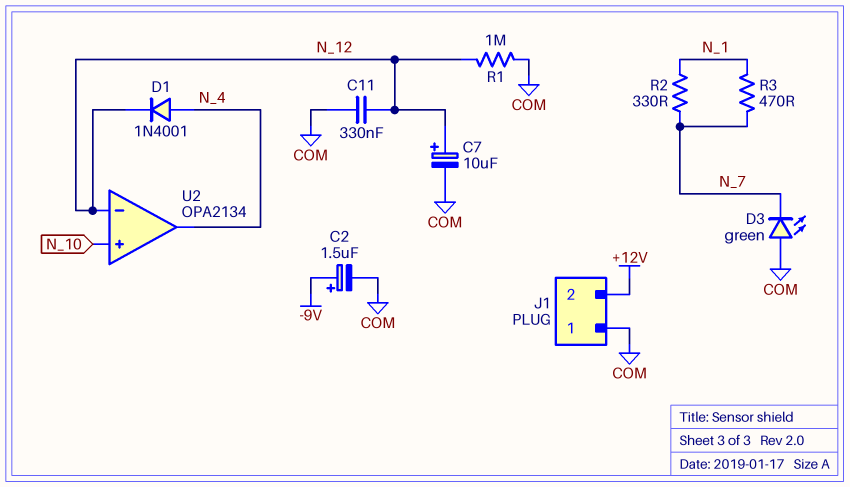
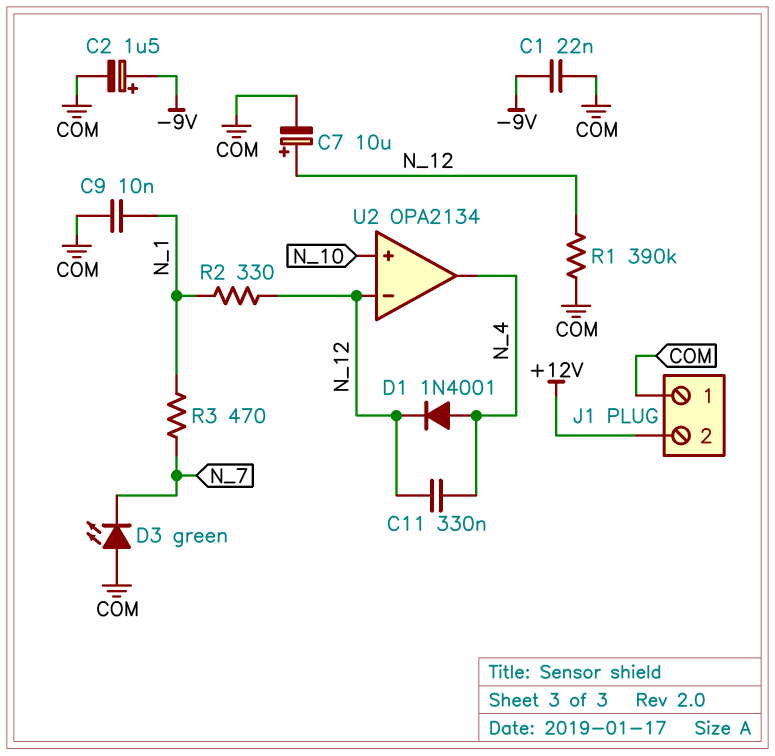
C1: none -> 22nF (-9V, COM)
C9: none -> 10nF (COM, N_1)
C11: 330nF (COM, N_12) -> 330nF (N_4, N_12)
R1: 1M (COM, N_12) -> 390k (COM, N_12)
R2: 330 (N_1, N_7) -> 330 (N_1, N_12)

